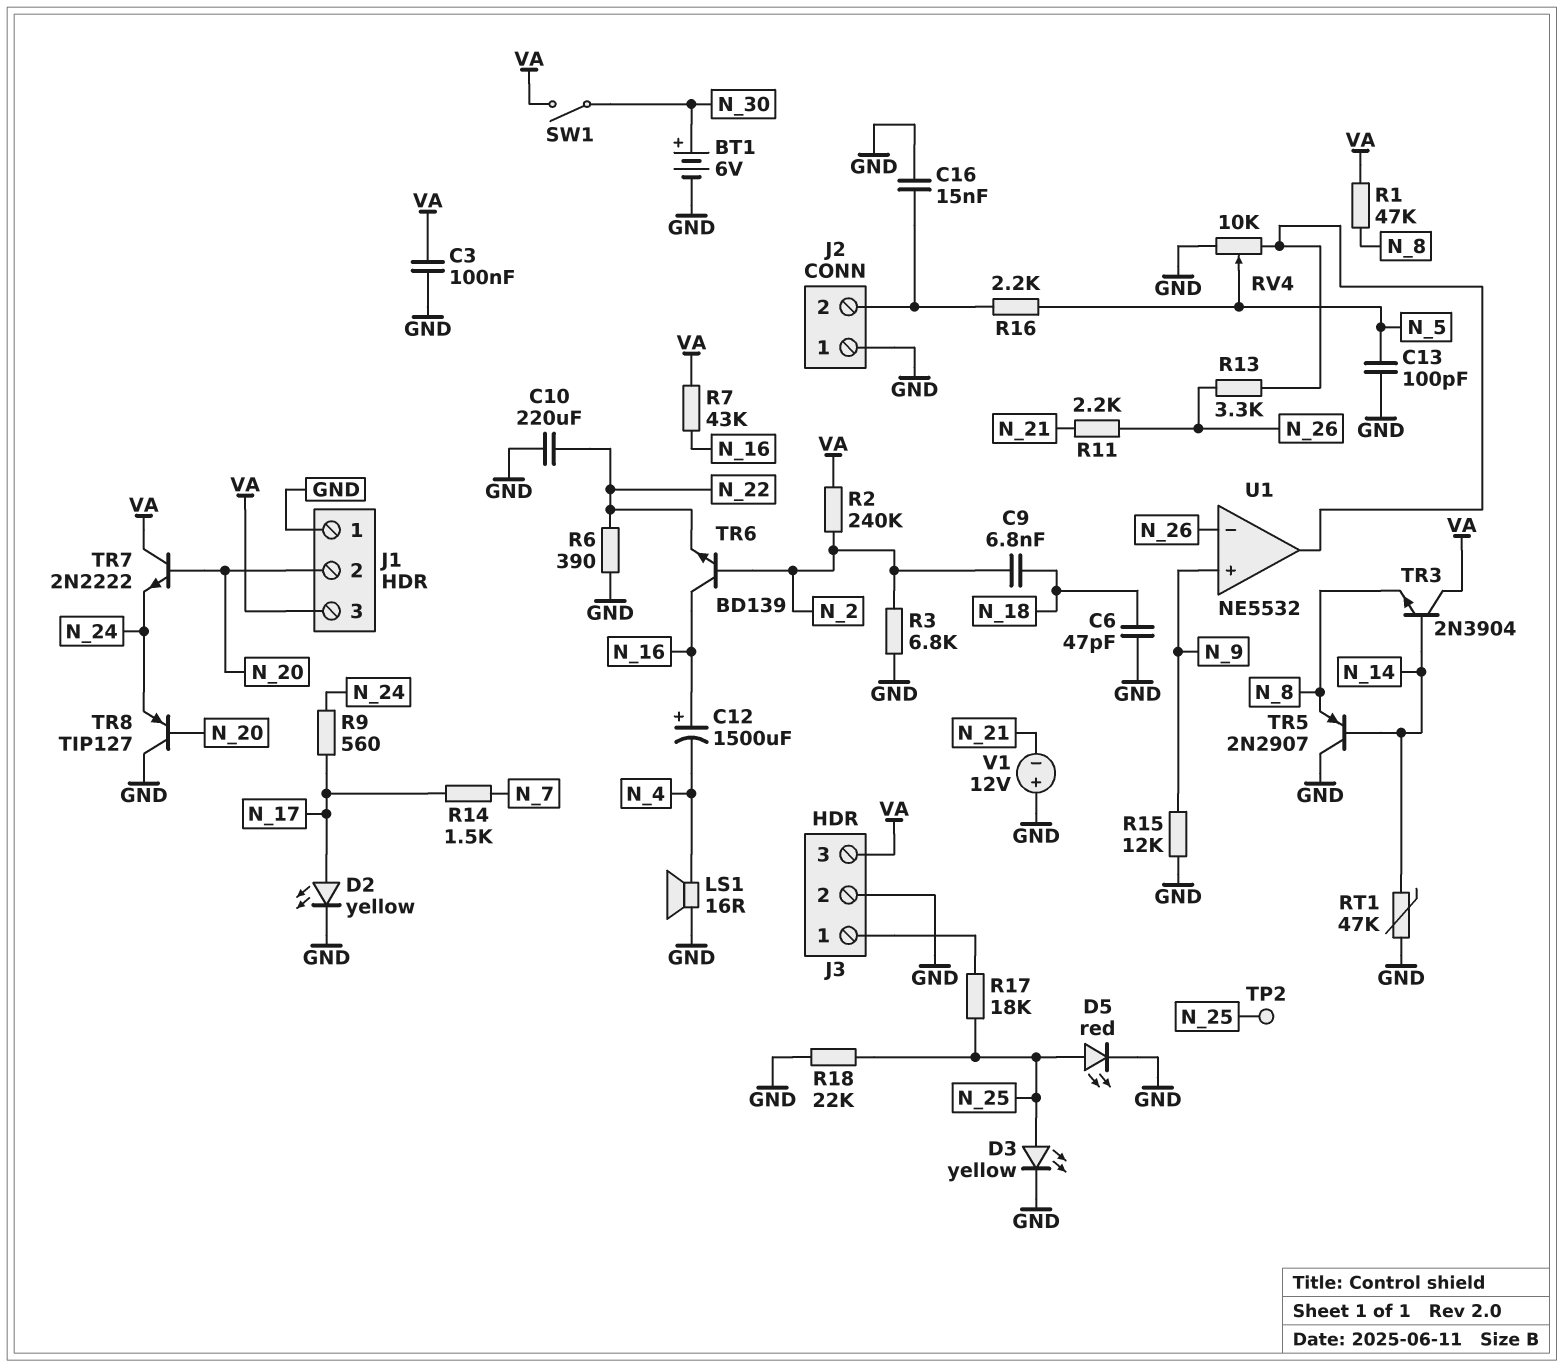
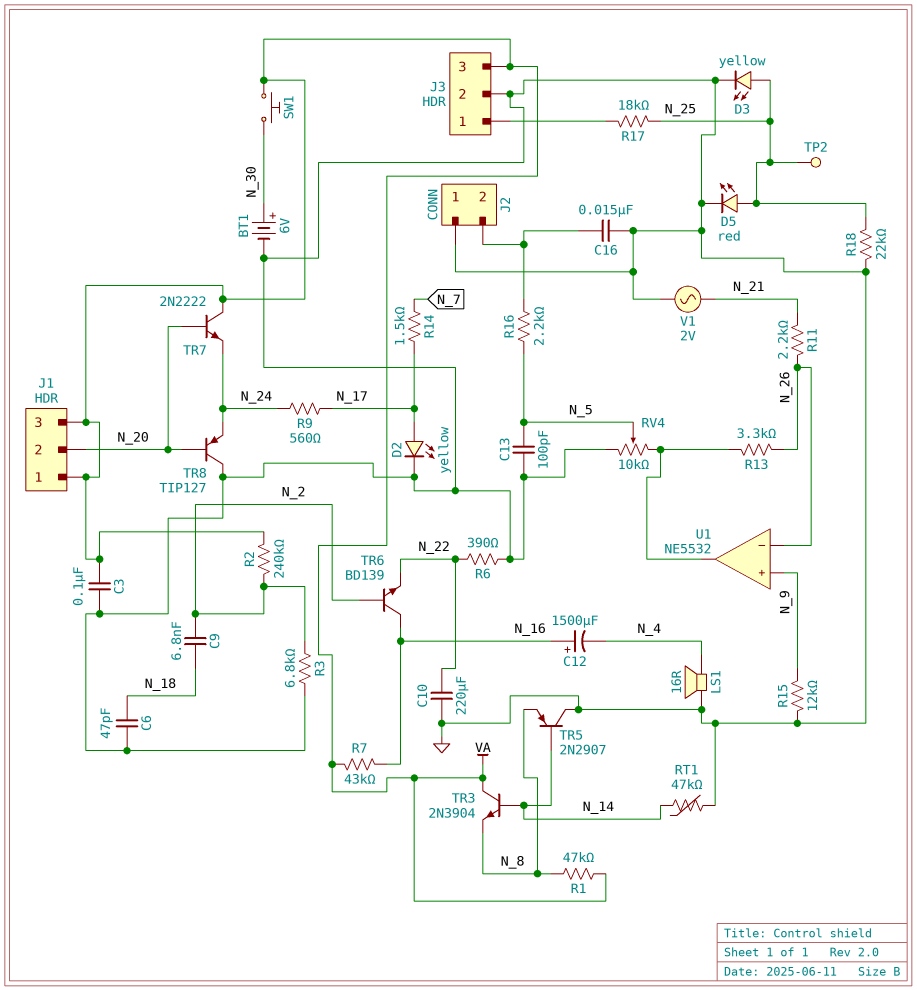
J1 pin 1: GND -> VA
SW1: switch (N_30, VA) -> button (N_30, VA)
V1: 12V (plus GND, minus N_21) -> AC 2V (GND, N_21)

